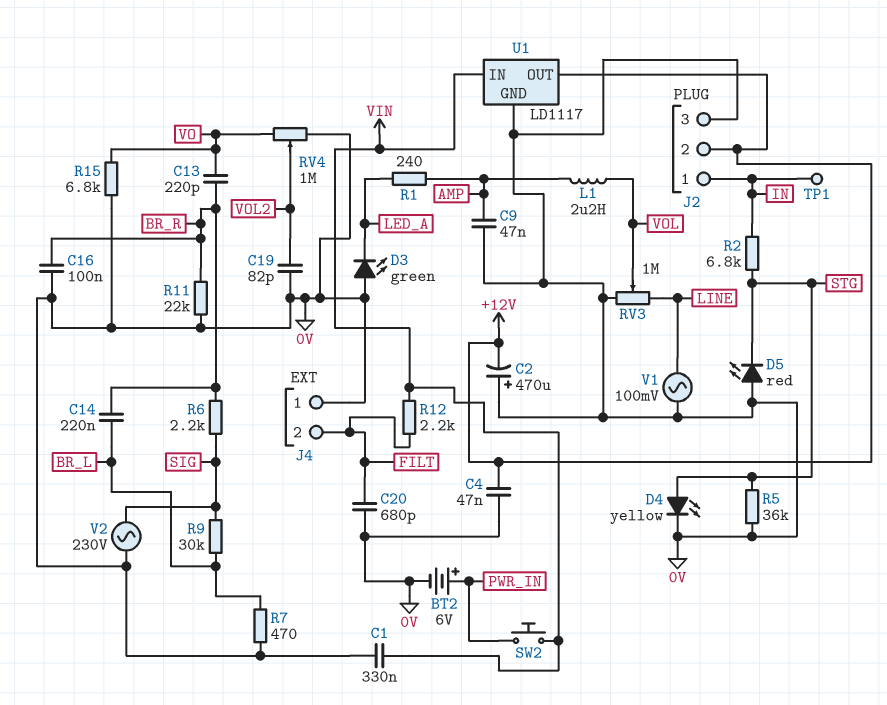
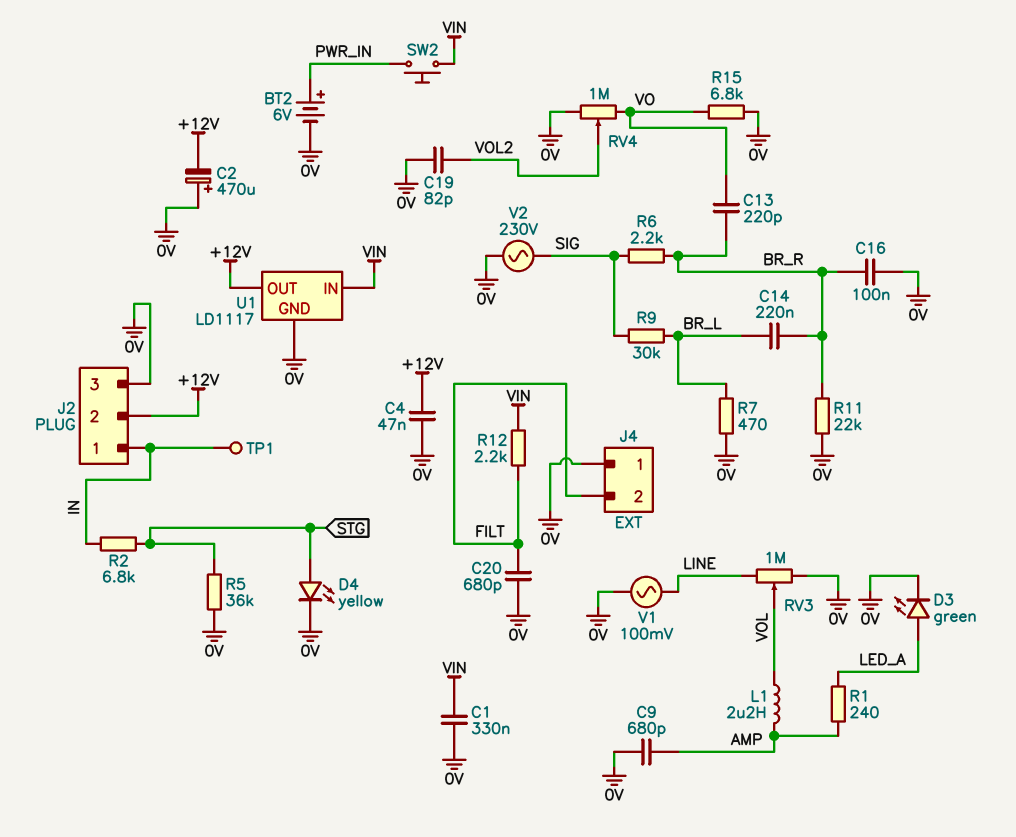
C9: 47nF (0V, AMP) -> 680pF (0V, AMP)
D3: LED green (A 0V, K LED_A) -> LED green (A LED_A, K 0V)
D5: LED red (A 0V, K STG) -> none

